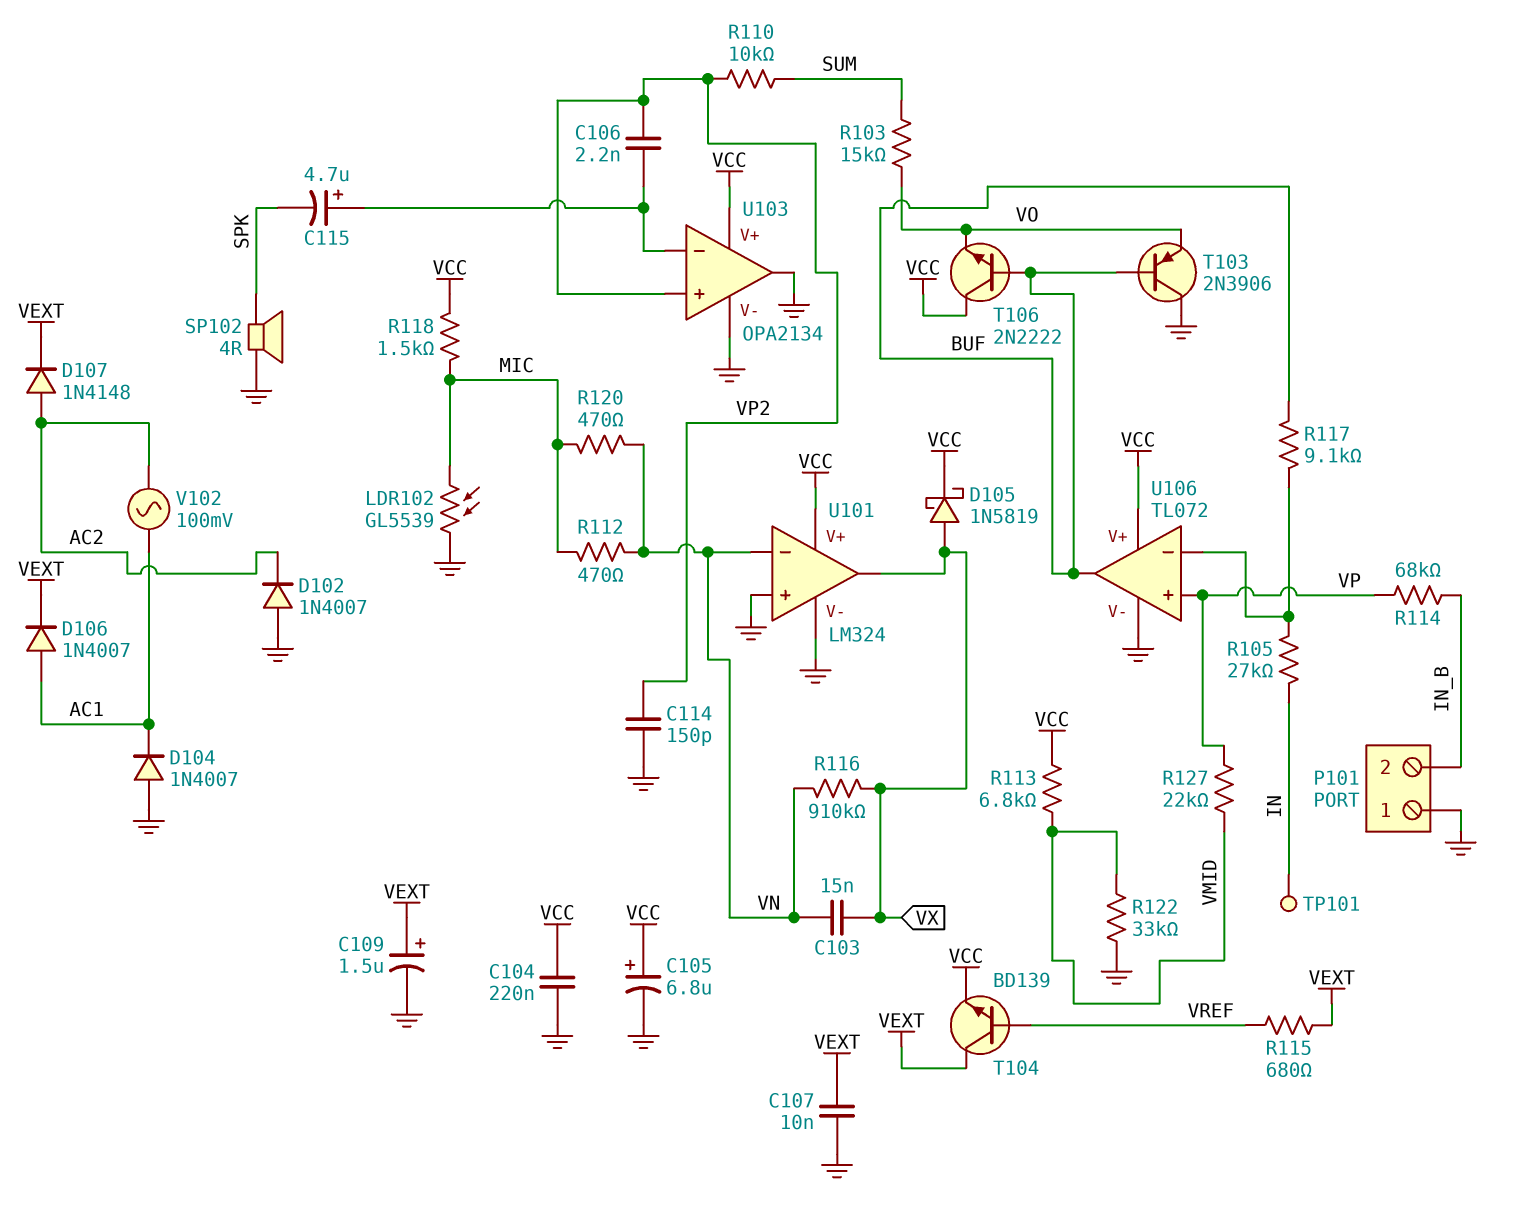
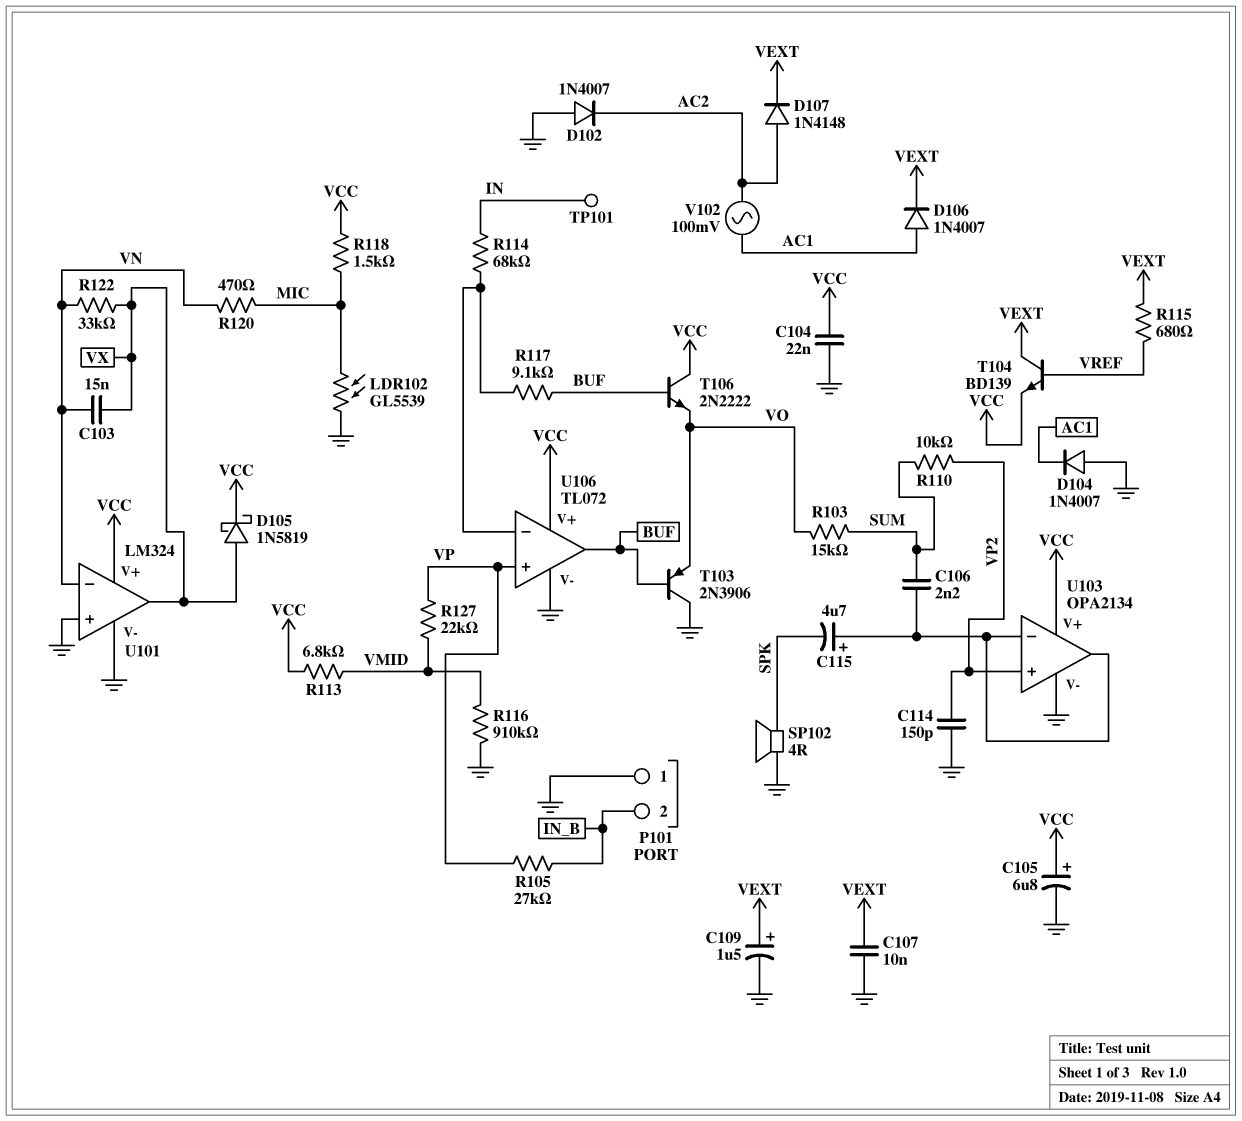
C104: 220nF (GND, VCC) -> 22nF (GND, VCC)
C106: 2.2nF (U103/in-, VP2) -> 2.2nF (SUM, U103/in-)
R105: 27k (IN, U106/in-) -> 27k (IN_B, VP)
R112: 470 (MIC, VN) -> none
R114: 68k (IN_B, VP) -> 68k (IN, U106/in-)
R116: 910k (VN, VX) -> 910k (GND, VMID)
R122: 33k (GND, VMID) -> 33k (VN, VX)
U103 pin out: GND -> U103/in-

